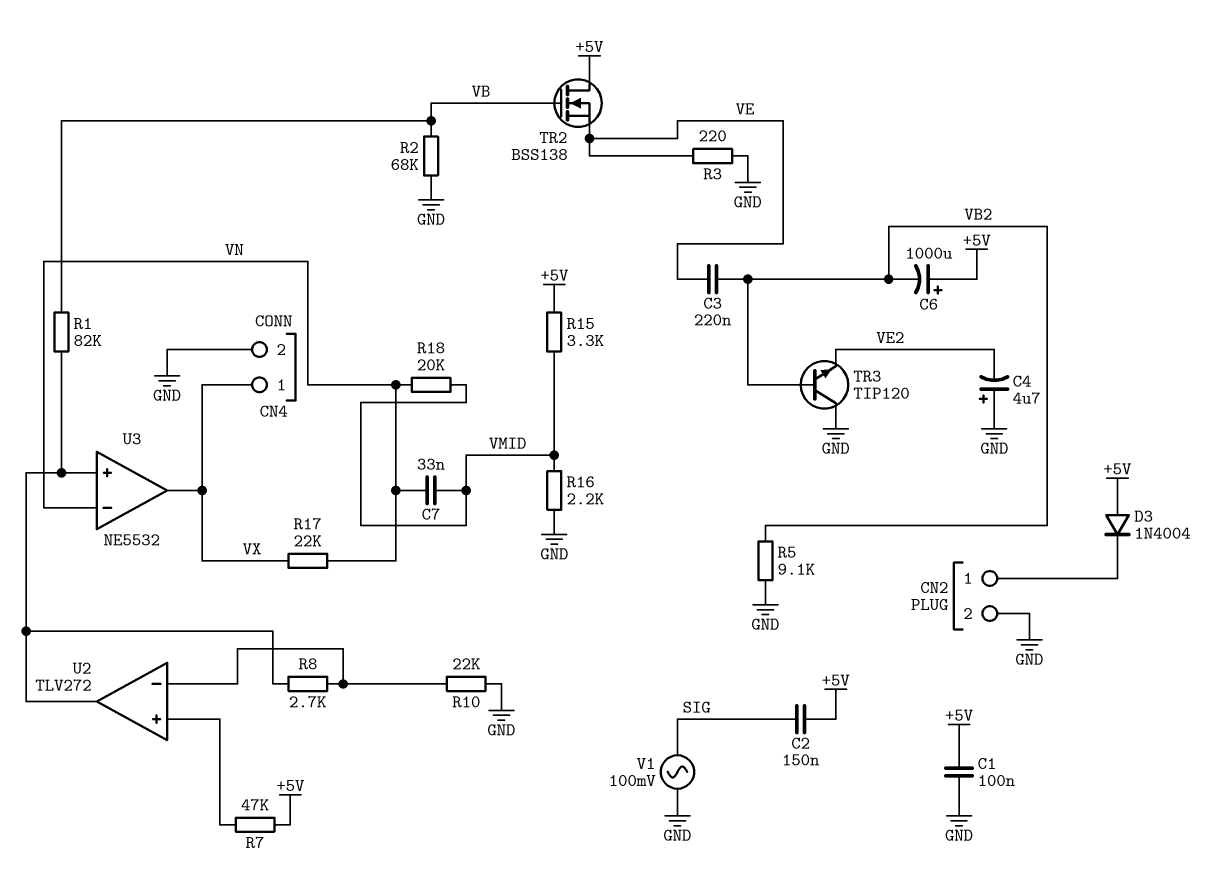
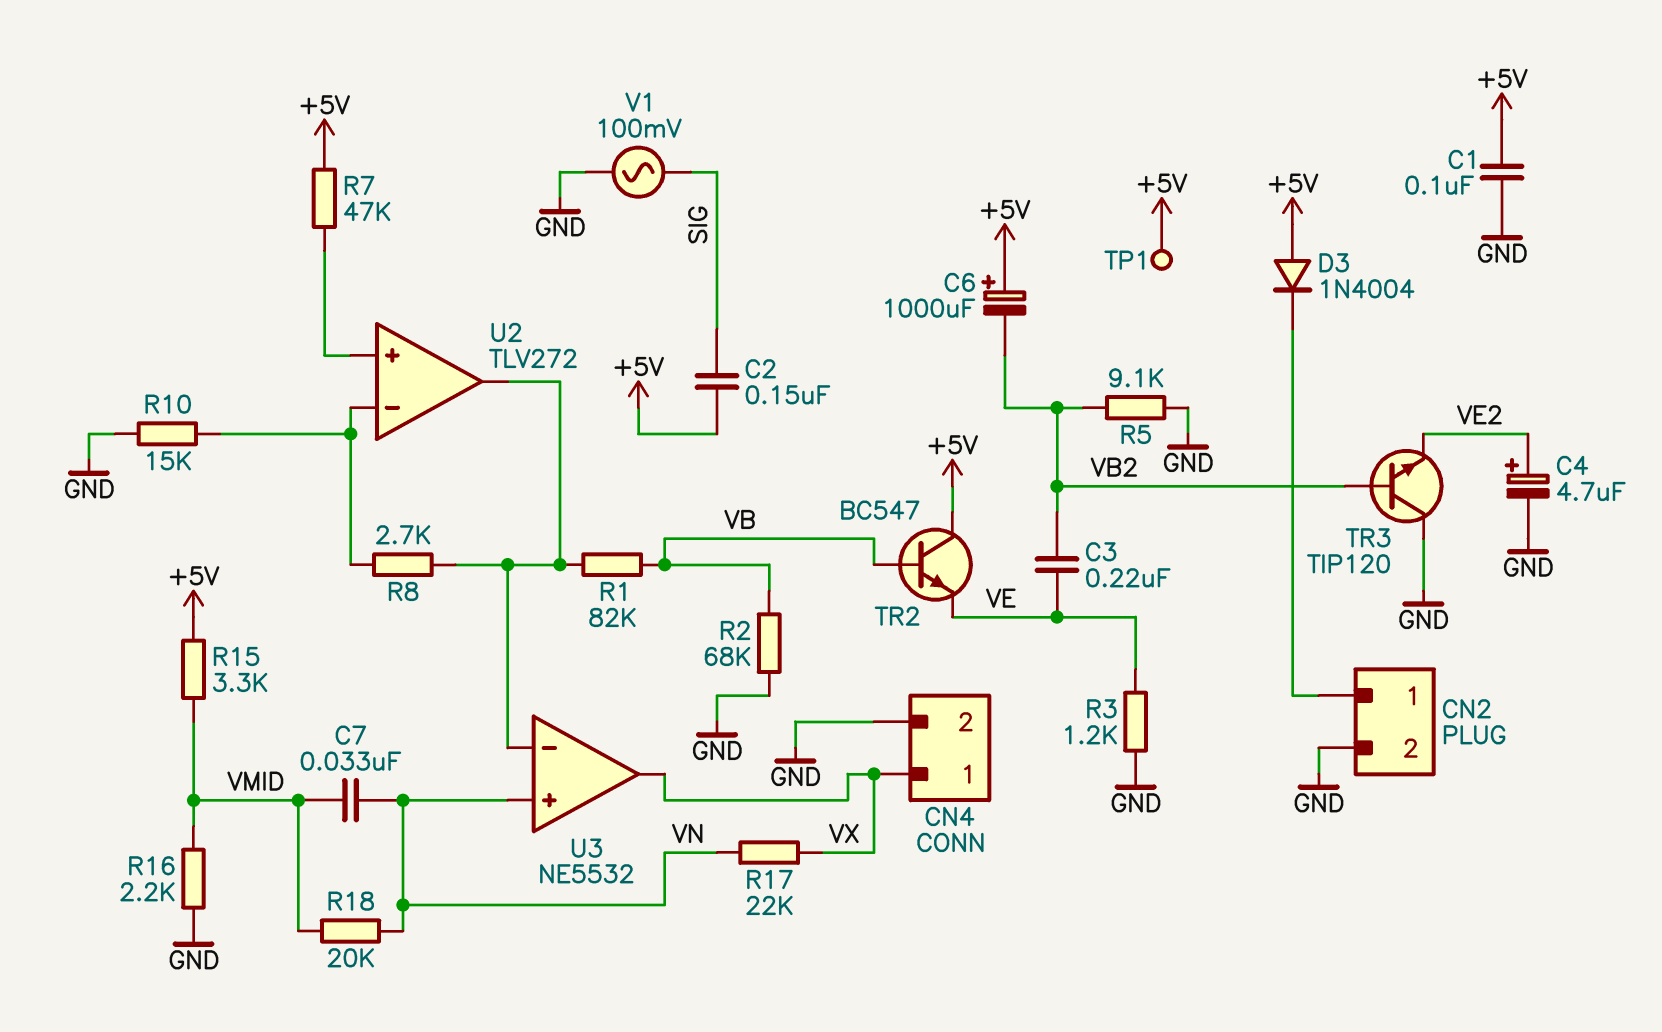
C4: 4.7uF (plus GND, minus VE2) -> 4.7uF (plus VE2, minus GND)
R3: 220 (GND, VE) -> 1.2k (GND, VE)
R10: 22k (GND, U2/in-) -> 15k (GND, U2/in-)
TP1: none -> test point (+5V)
TR2: NMOS BSS138 (G VB, D +5V, S VE) -> NPN BC547 (B VB, C +5V, E VE)
U3 pin in+: U2/out -> VN
U3 pin in-: VN -> U2/out

